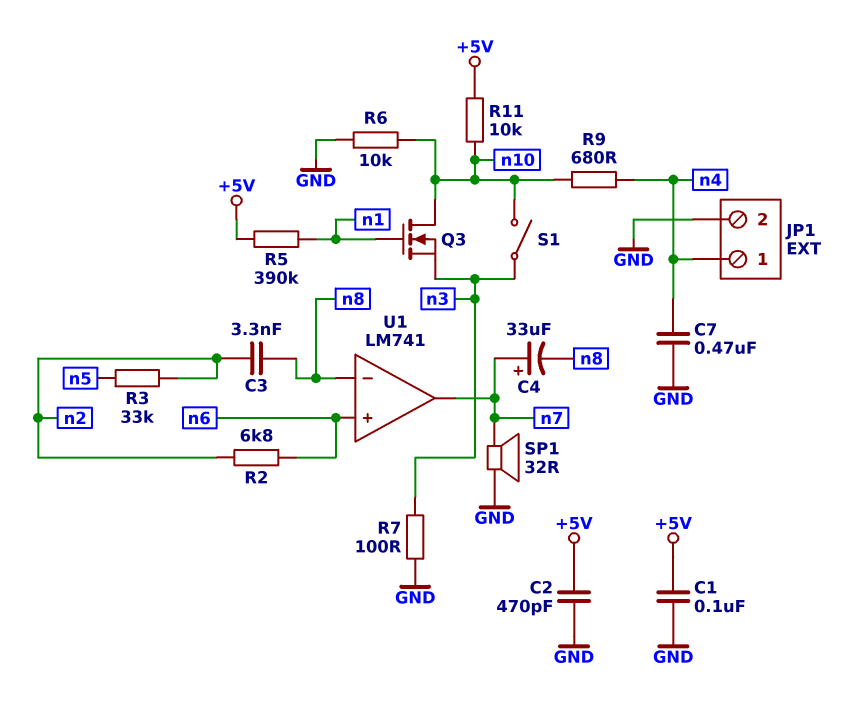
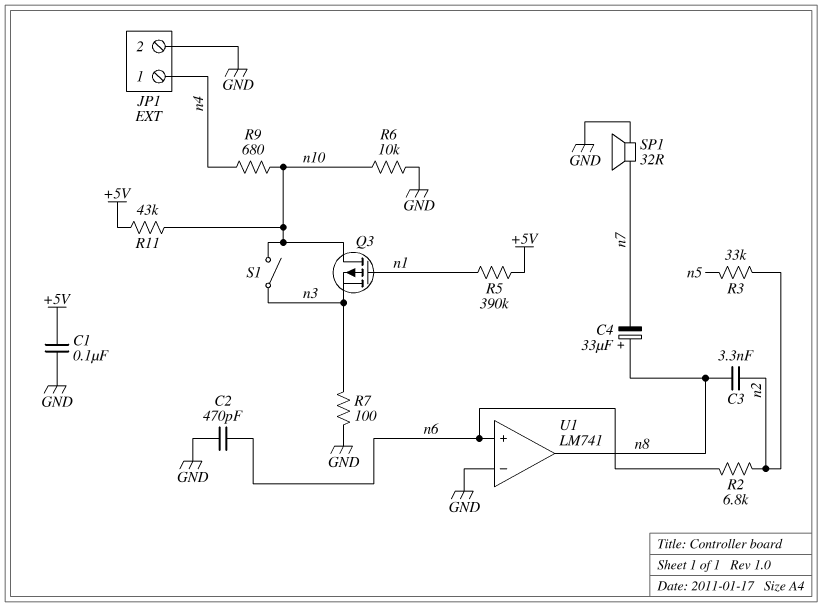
C2: 470pF (+5V, GND) -> 470pF (GND, n6)
C4: 33uF (plus n7, minus n8) -> 33uF (plus n8, minus n7)
C7: 470nF (GND, n4) -> none
Q3: NMOS (G n1, D n10, S n3) -> PMOS (G n1, D n10, S n3)
R11: 10k (+5V, n10) -> 43k (+5V, n10)
U1 pin in-: n8 -> GND
U1 pin out: n7 -> n8

